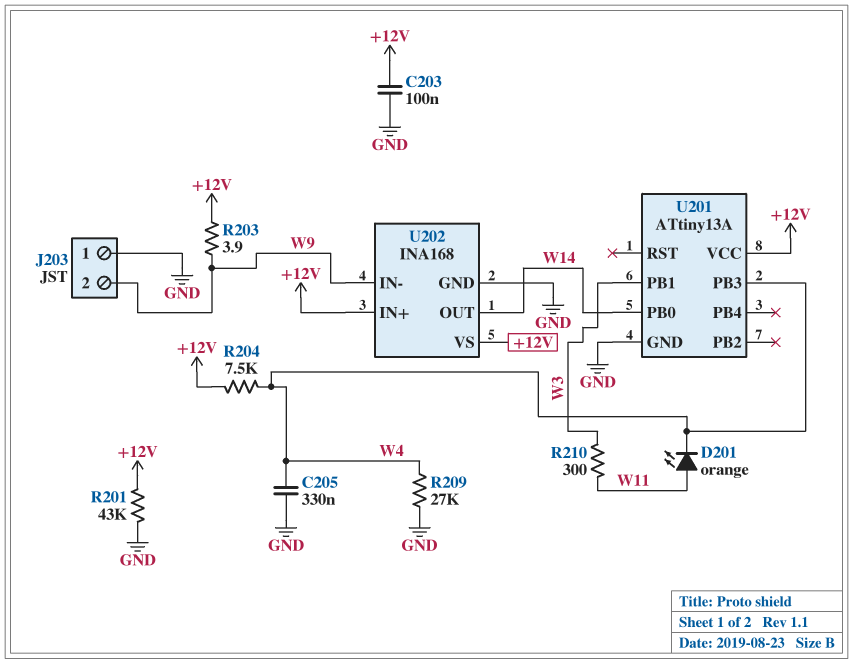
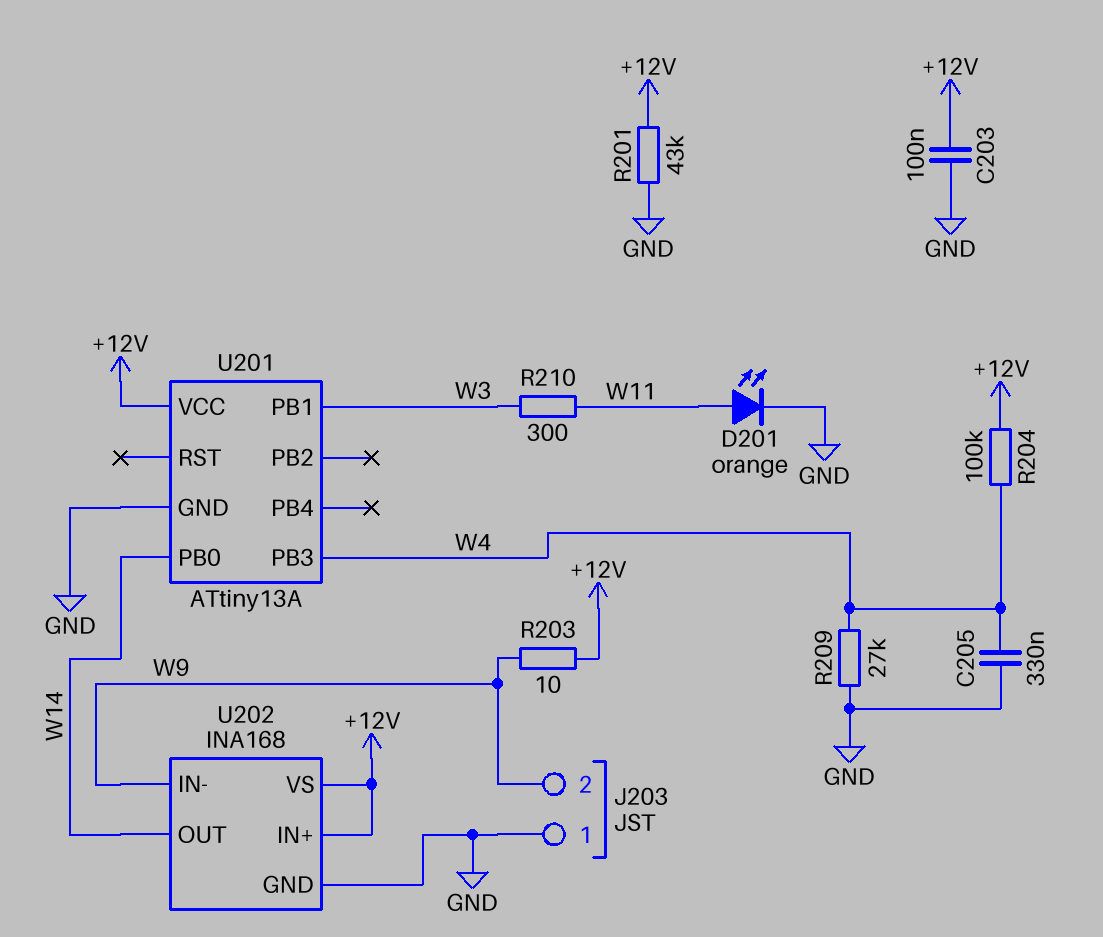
D201: LED orange (A W11, K W4) -> LED orange (A W11, K GND)
R203: 3.9 (+12V, W9) -> 10 (+12V, W9)
R204: 7.5k (+12V, W4) -> 100k (+12V, W4)

